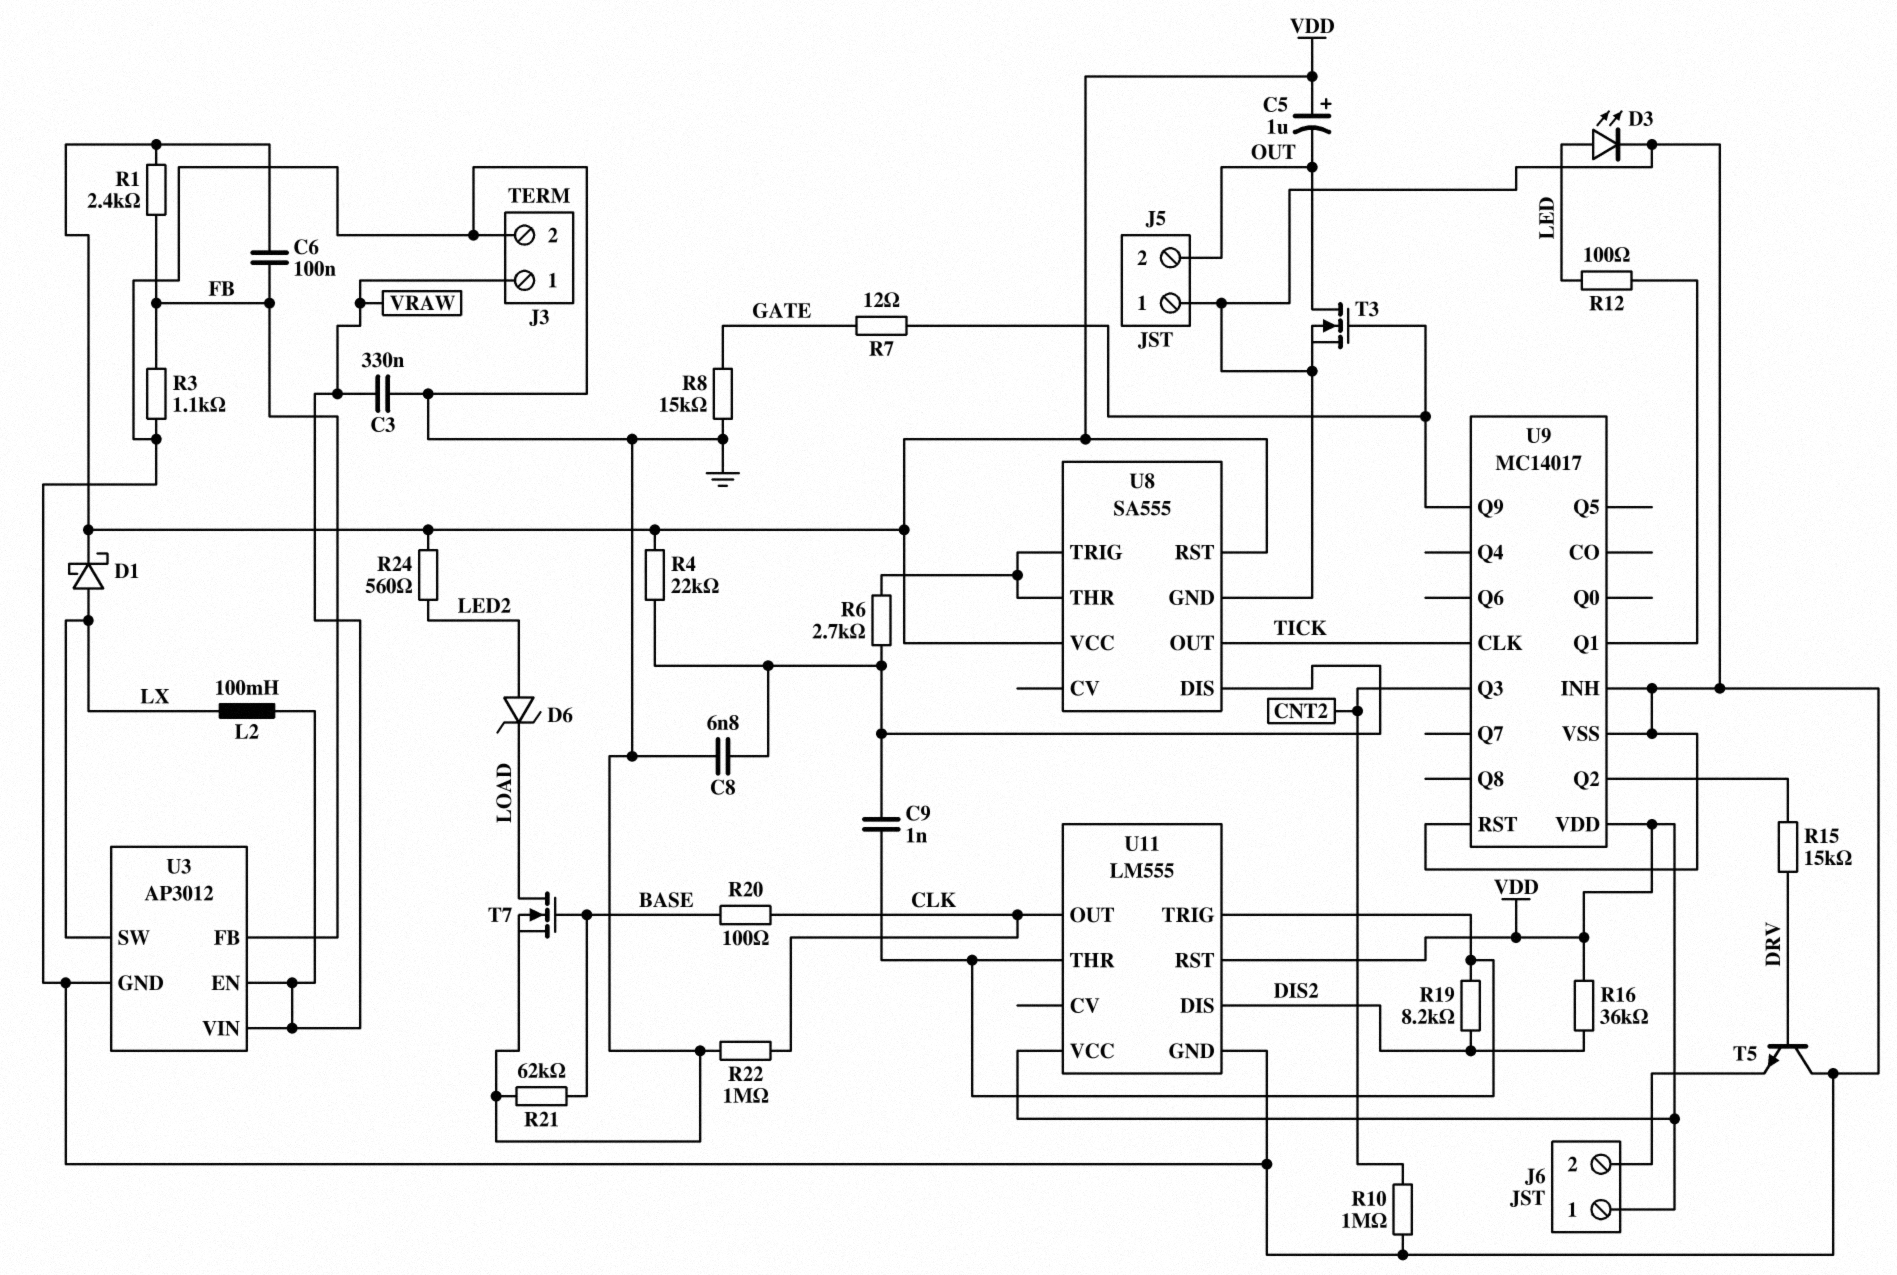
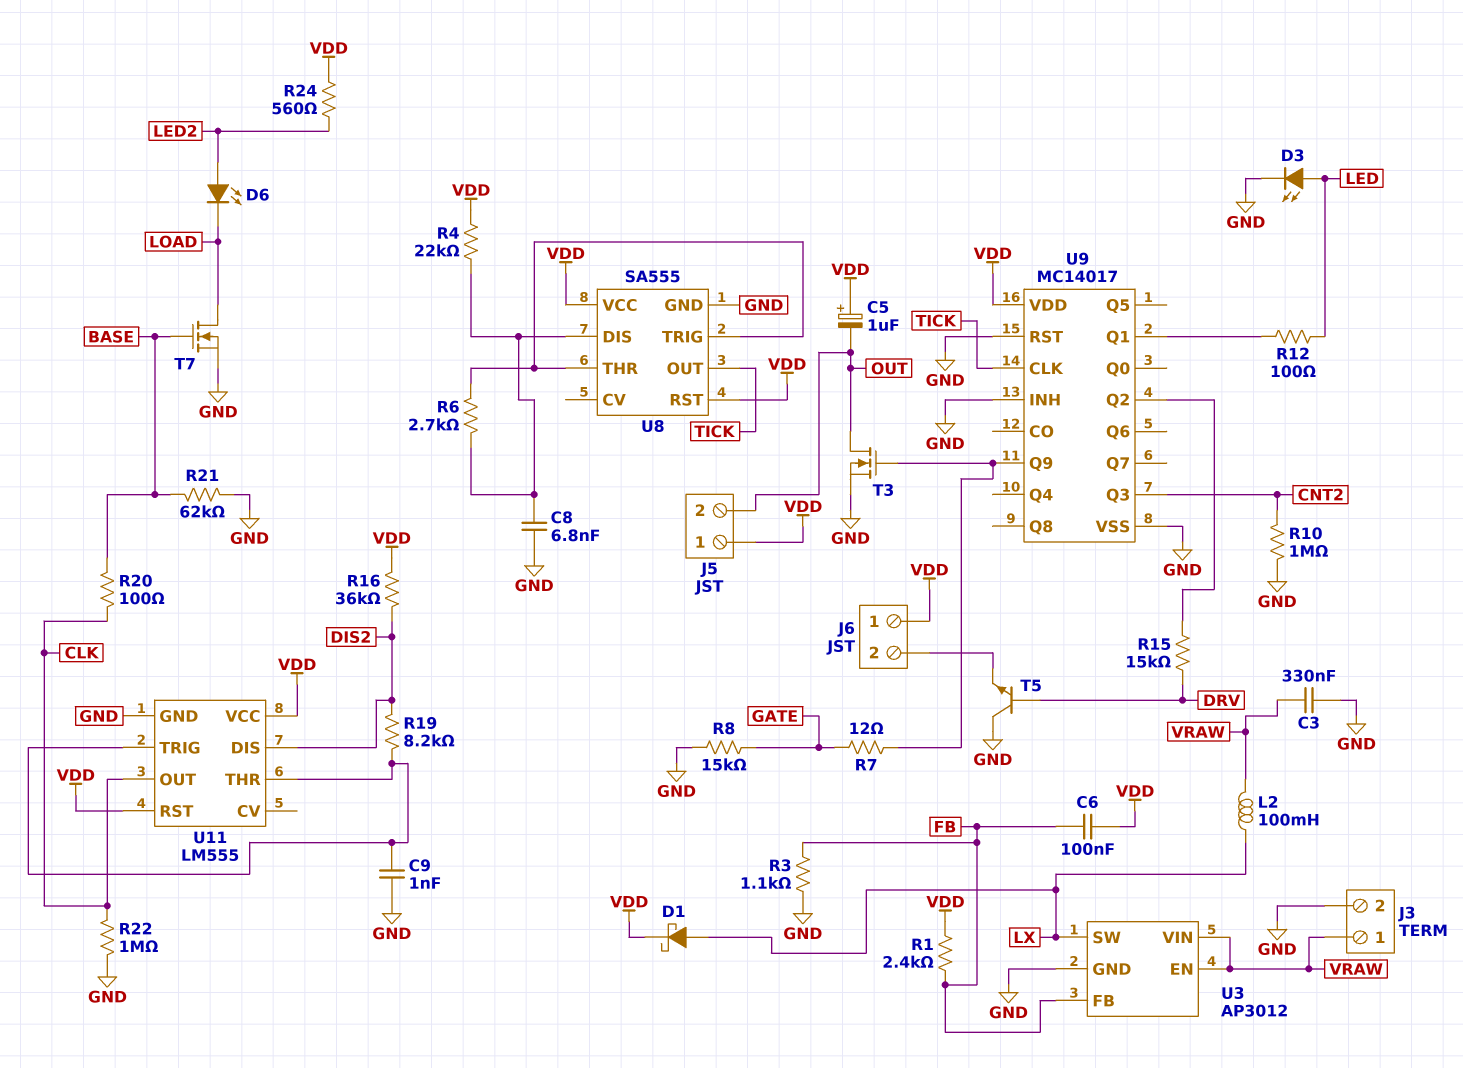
C9: 1nF (U8/DIS, U11/THR) -> 1nF (GND, U11/THR)
D6: zener (A LED2, K LOAD) -> LED (A LED2, K LOAD)
J5 pin 1: GND -> VDD

